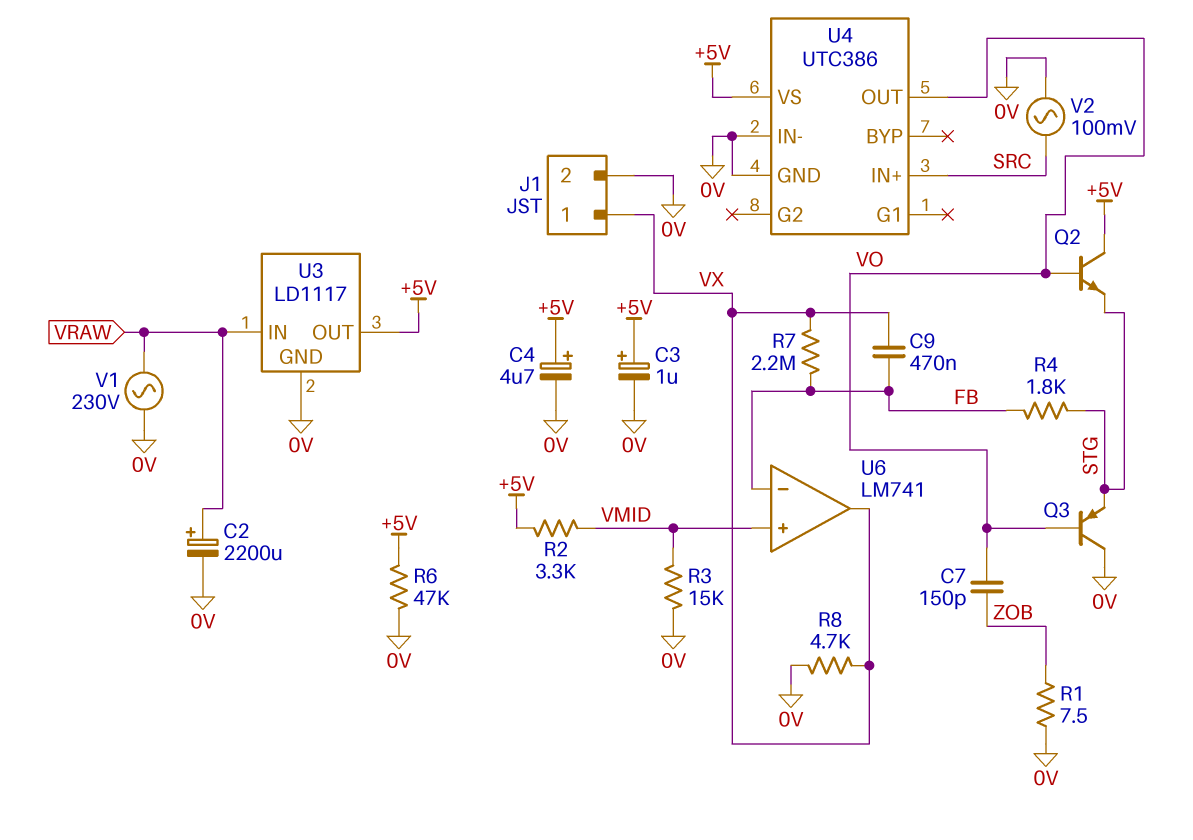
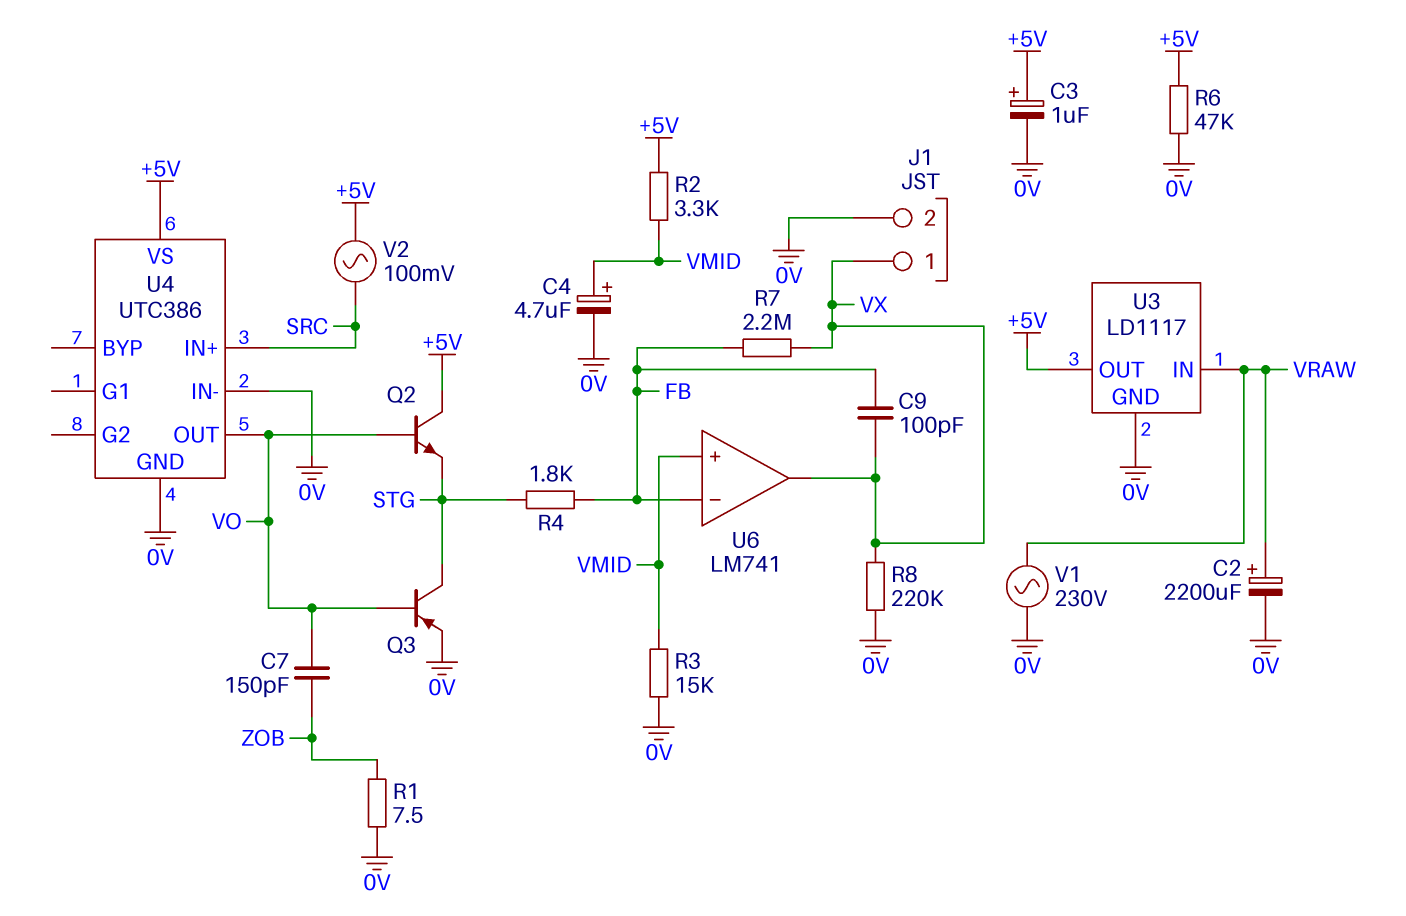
C4: 4.7uF (plus +5V, minus 0V) -> 4.7uF (plus VMID, minus 0V)
C9: 470nF (FB, VX) -> 100pF (FB, VX)
Q3: PNP (B VO, C 0V, E STG) -> PNP (B VO, C STG, E 0V)
R8: 4.7k (0V, VX) -> 220k (0V, VX)
V2: AC 100mV (0V, SRC) -> AC 100mV (+5V, SRC)

